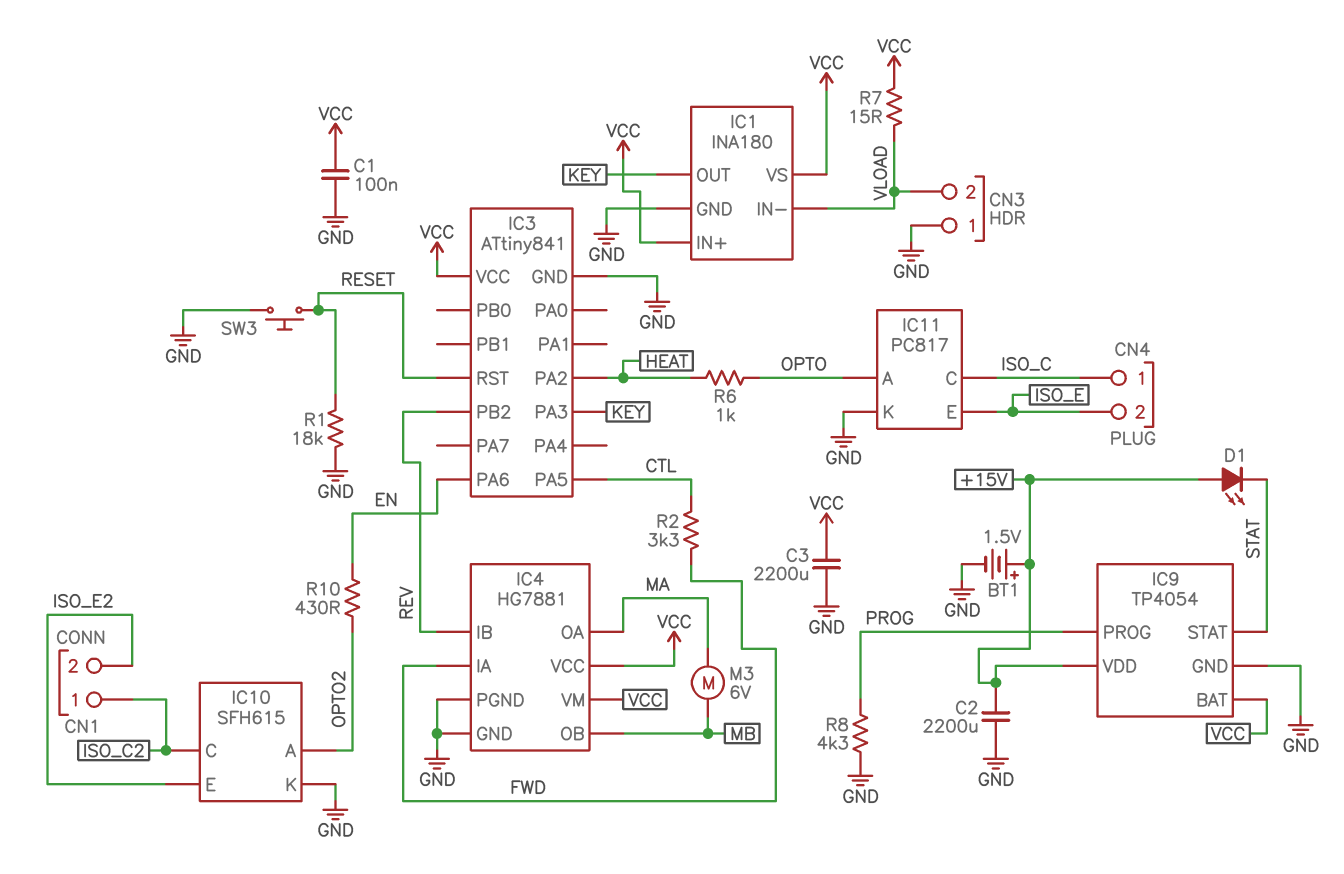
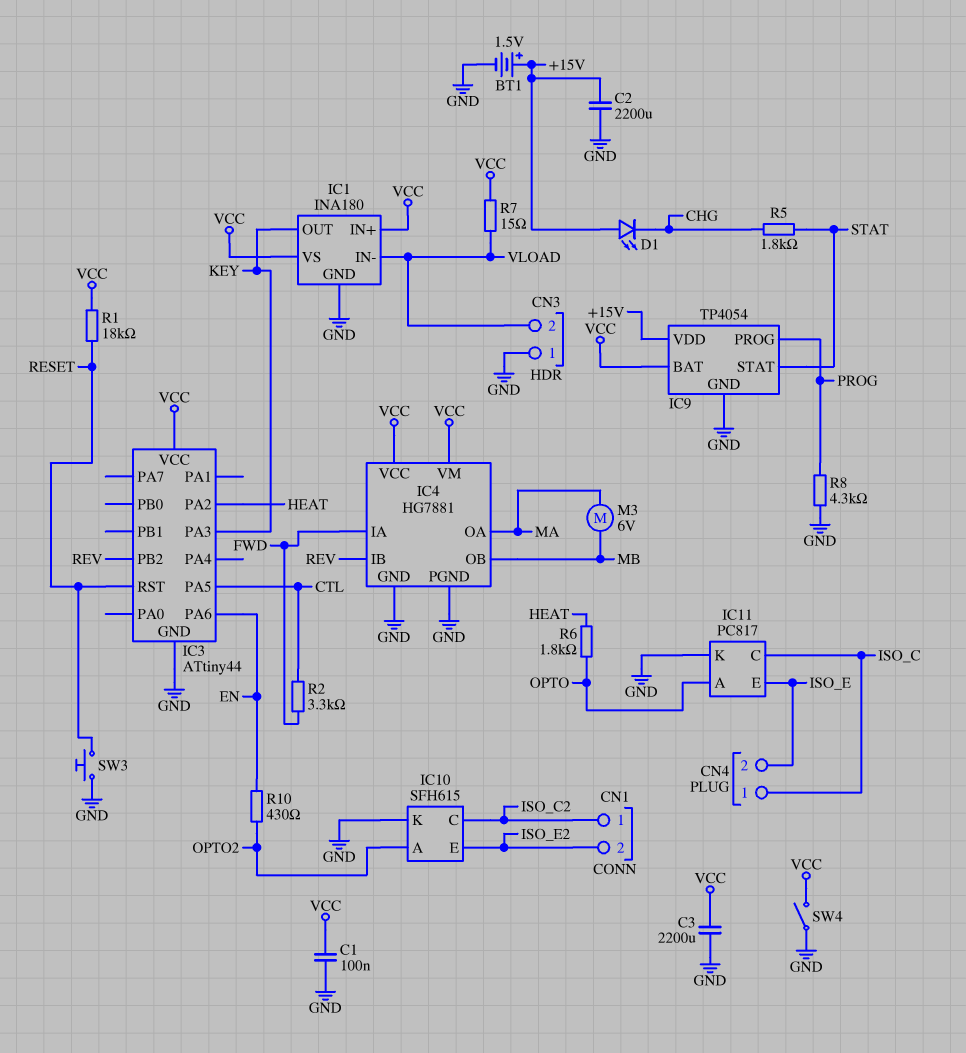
D1: LED (A +15V, K STAT) -> LED (A +15V, K CHG)
IC3: ATtiny841 -> ATtiny44
R1: 18k (GND, RESET) -> 18k (RESET, VCC)
R5: none -> 1.8k (CHG, STAT)
R6: 1k (HEAT, OPTO) -> 1.8k (HEAT, OPTO)
SW4: none -> switch (GND, VCC)

